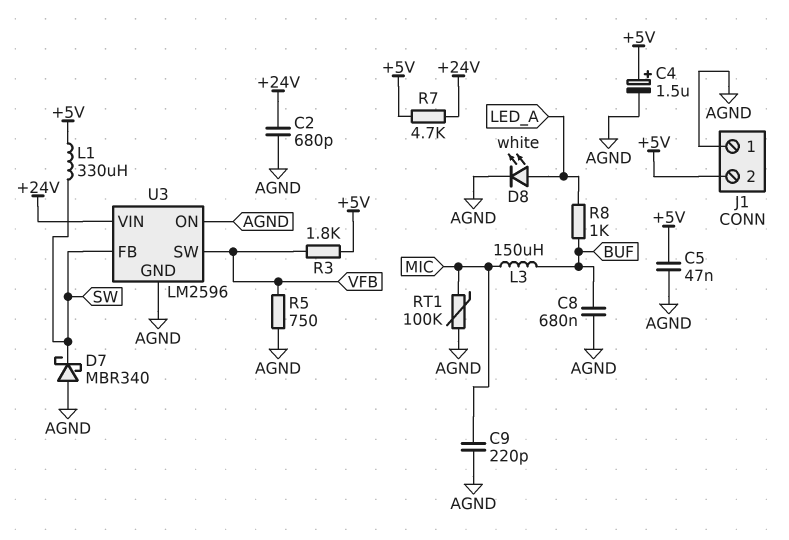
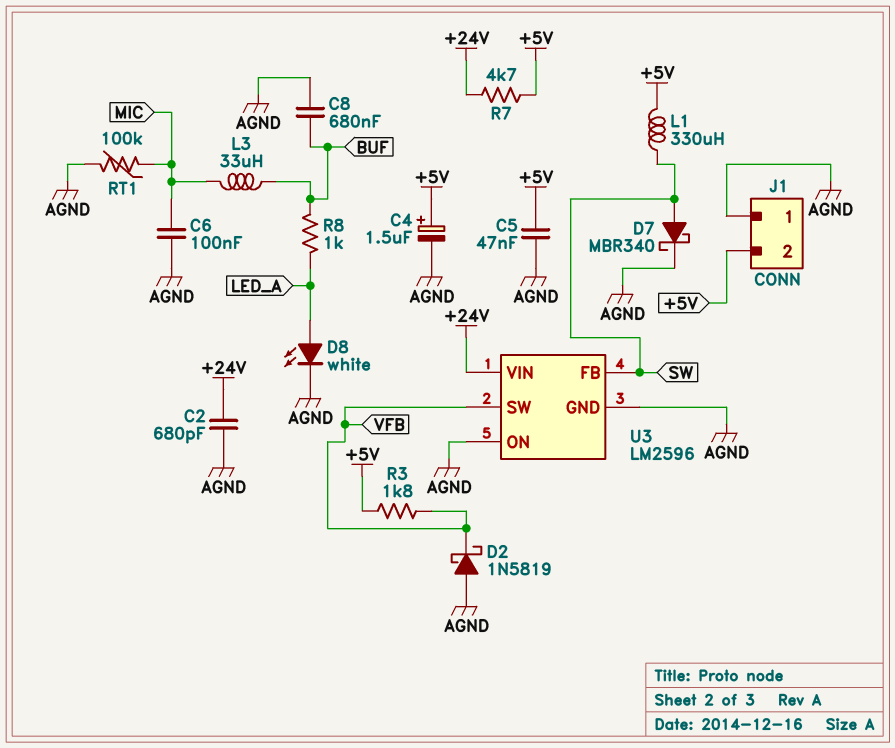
C6: none -> 100nF (AGND, MIC)
C9: 220pF (AGND, MIC) -> none
D2: none -> schottky 1N5819 (A AGND, K VFB)
D7: schottky MBR340 (A AGND, K SW) -> schottky MBR340 (A SW, K AGND)
L3: 150uH (BUF, MIC) -> 33uH (BUF, MIC)
R5: 750 (AGND, VFB) -> none

